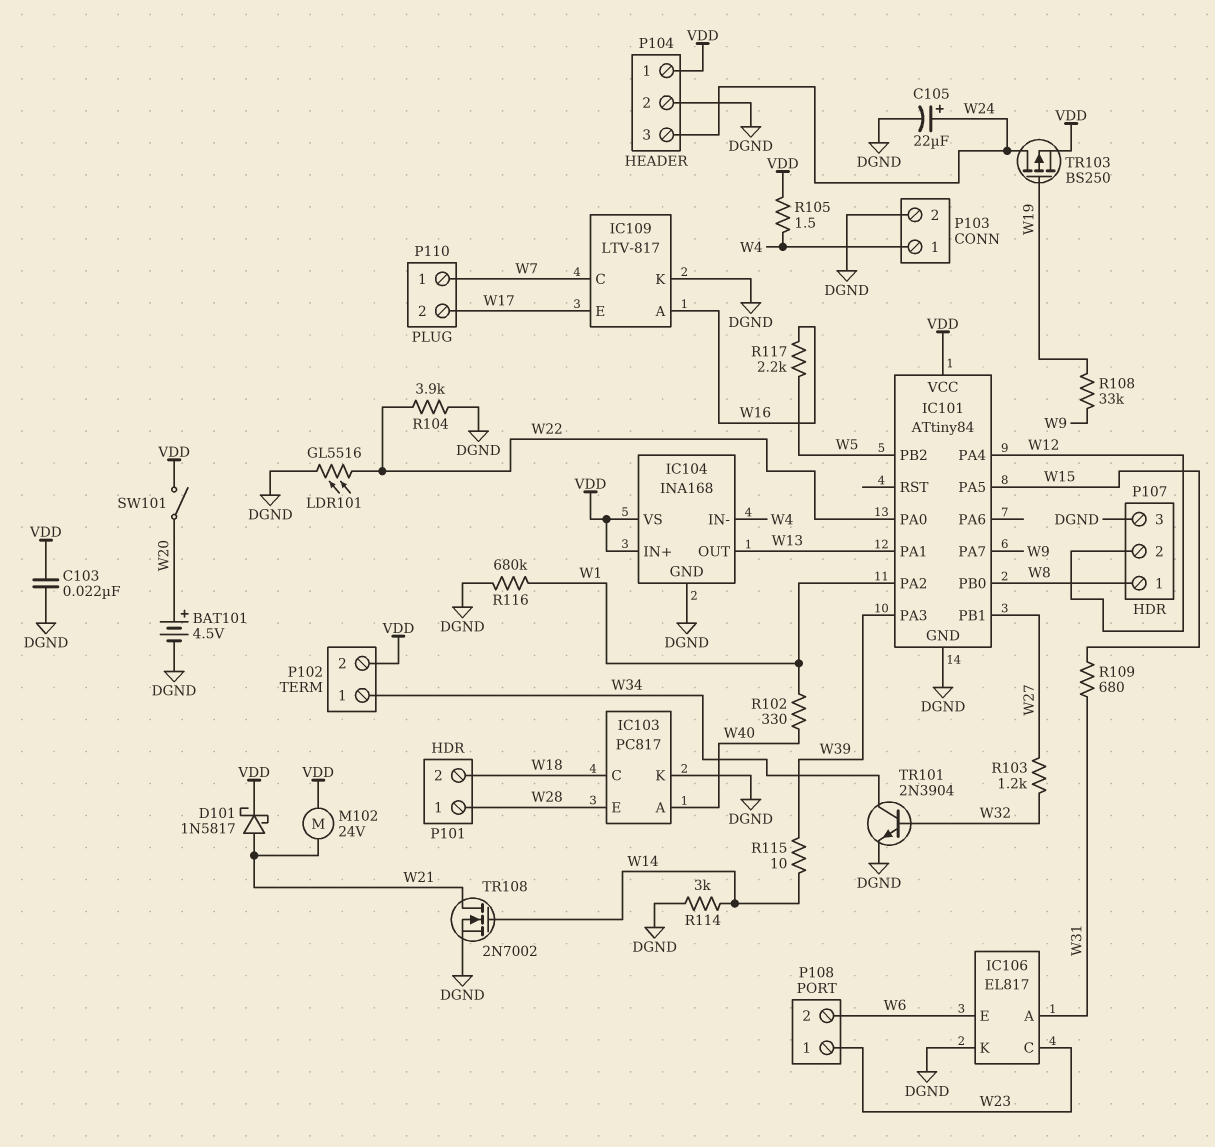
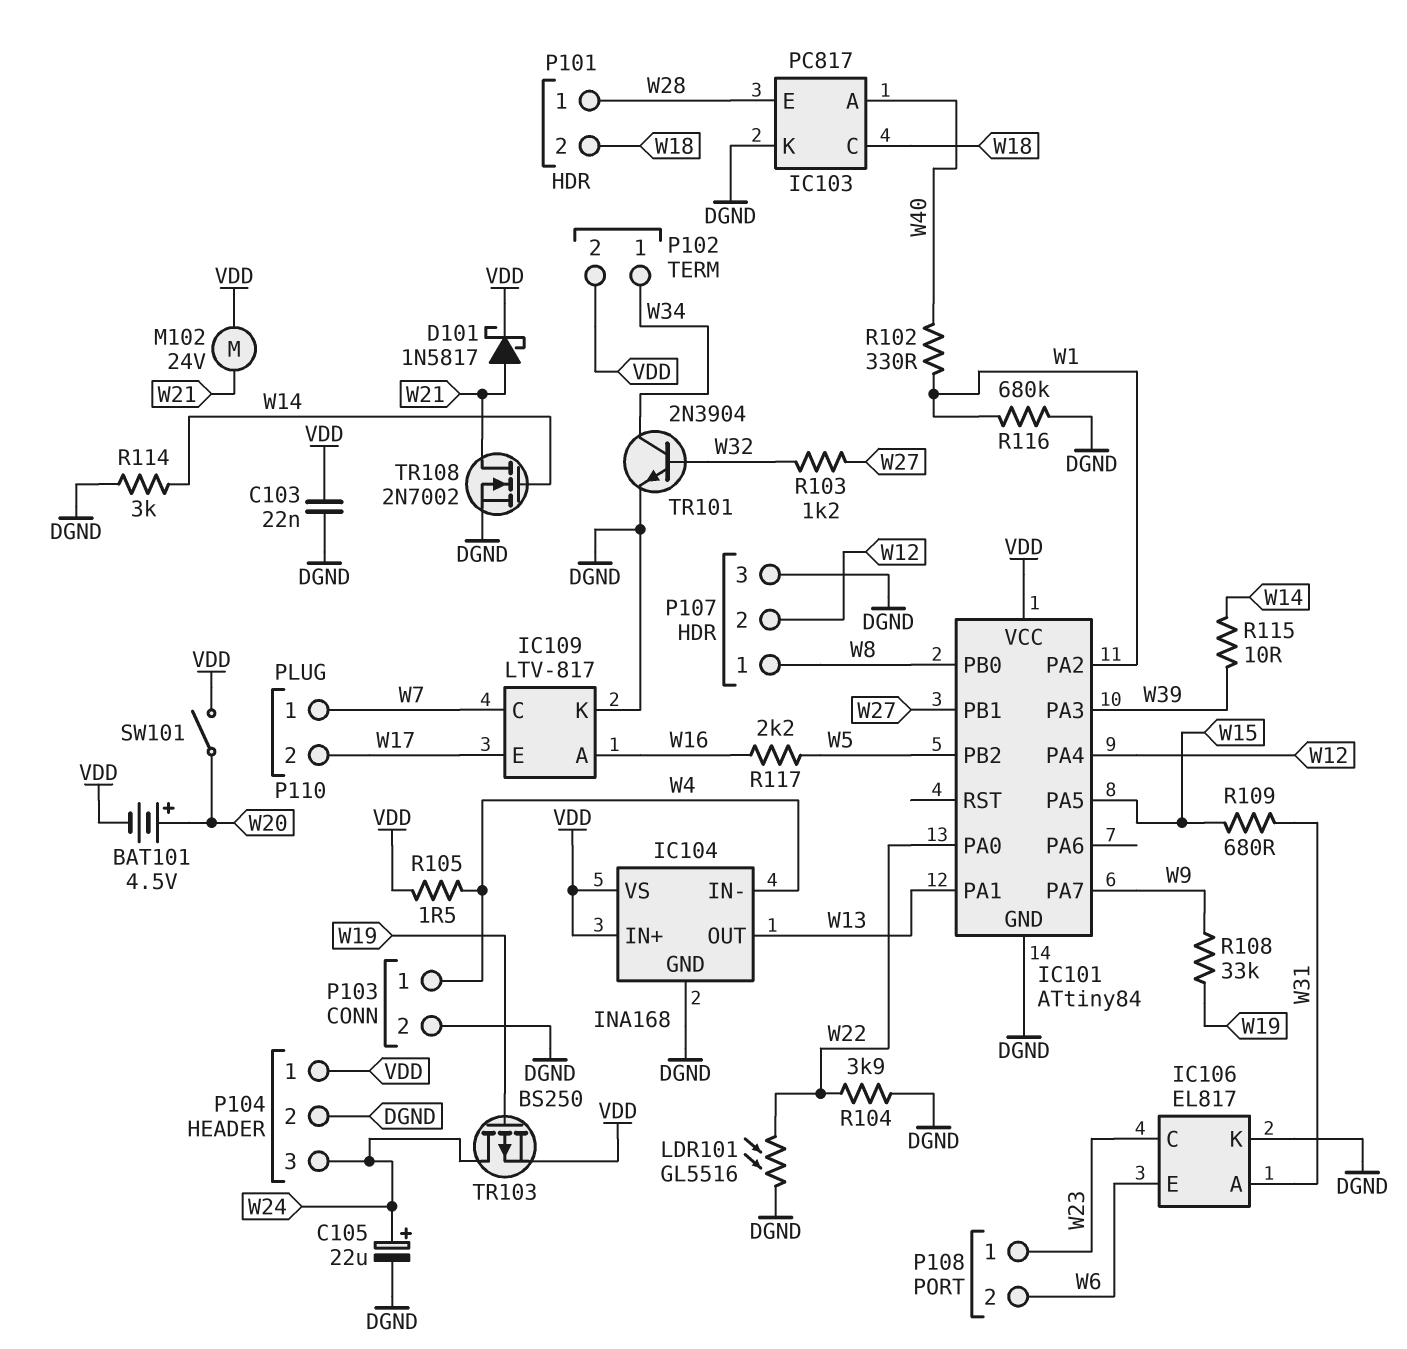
BAT101: 4.5V (plus W20, minus DGND) -> 4.5V (plus W20, minus VDD)

